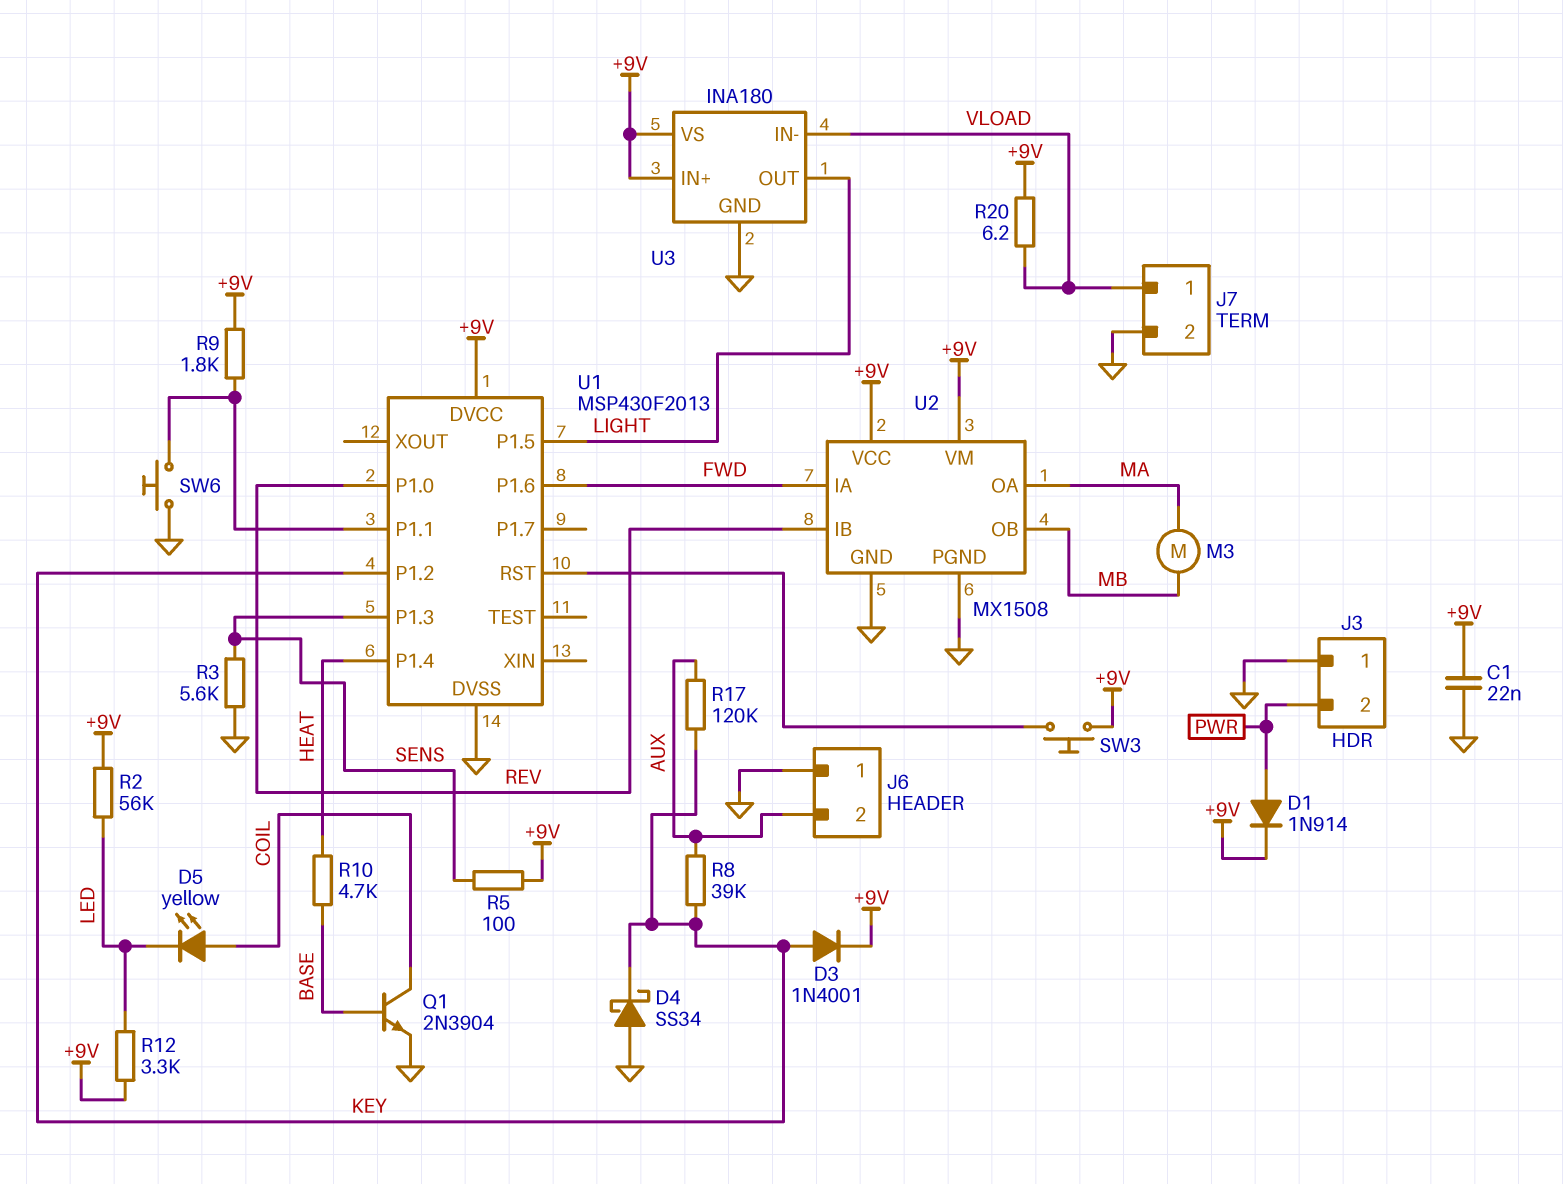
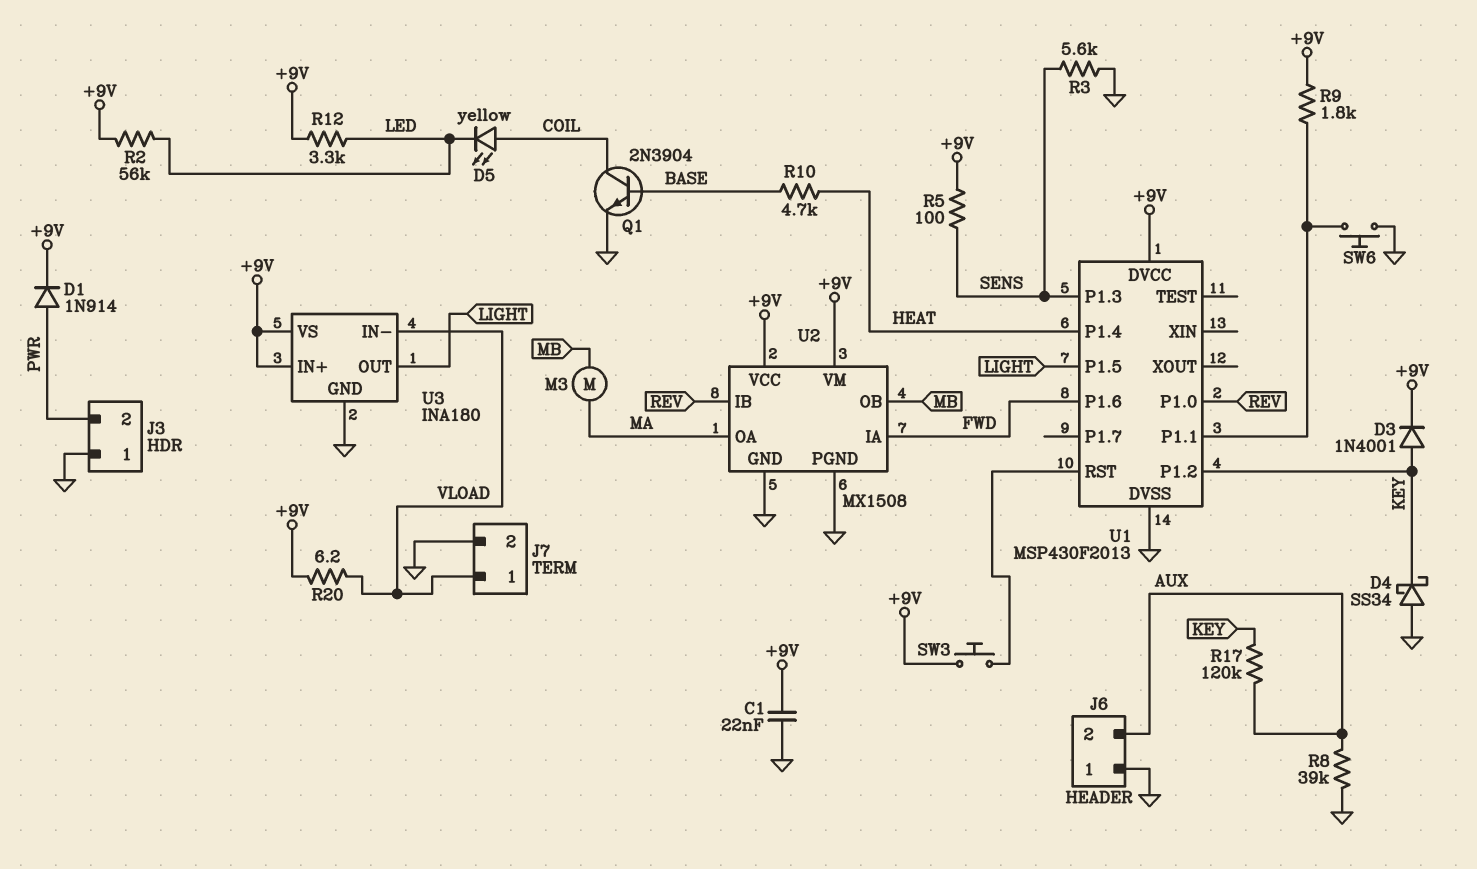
R8: 39k (AUX, KEY) -> 39k (AUX, GND)

